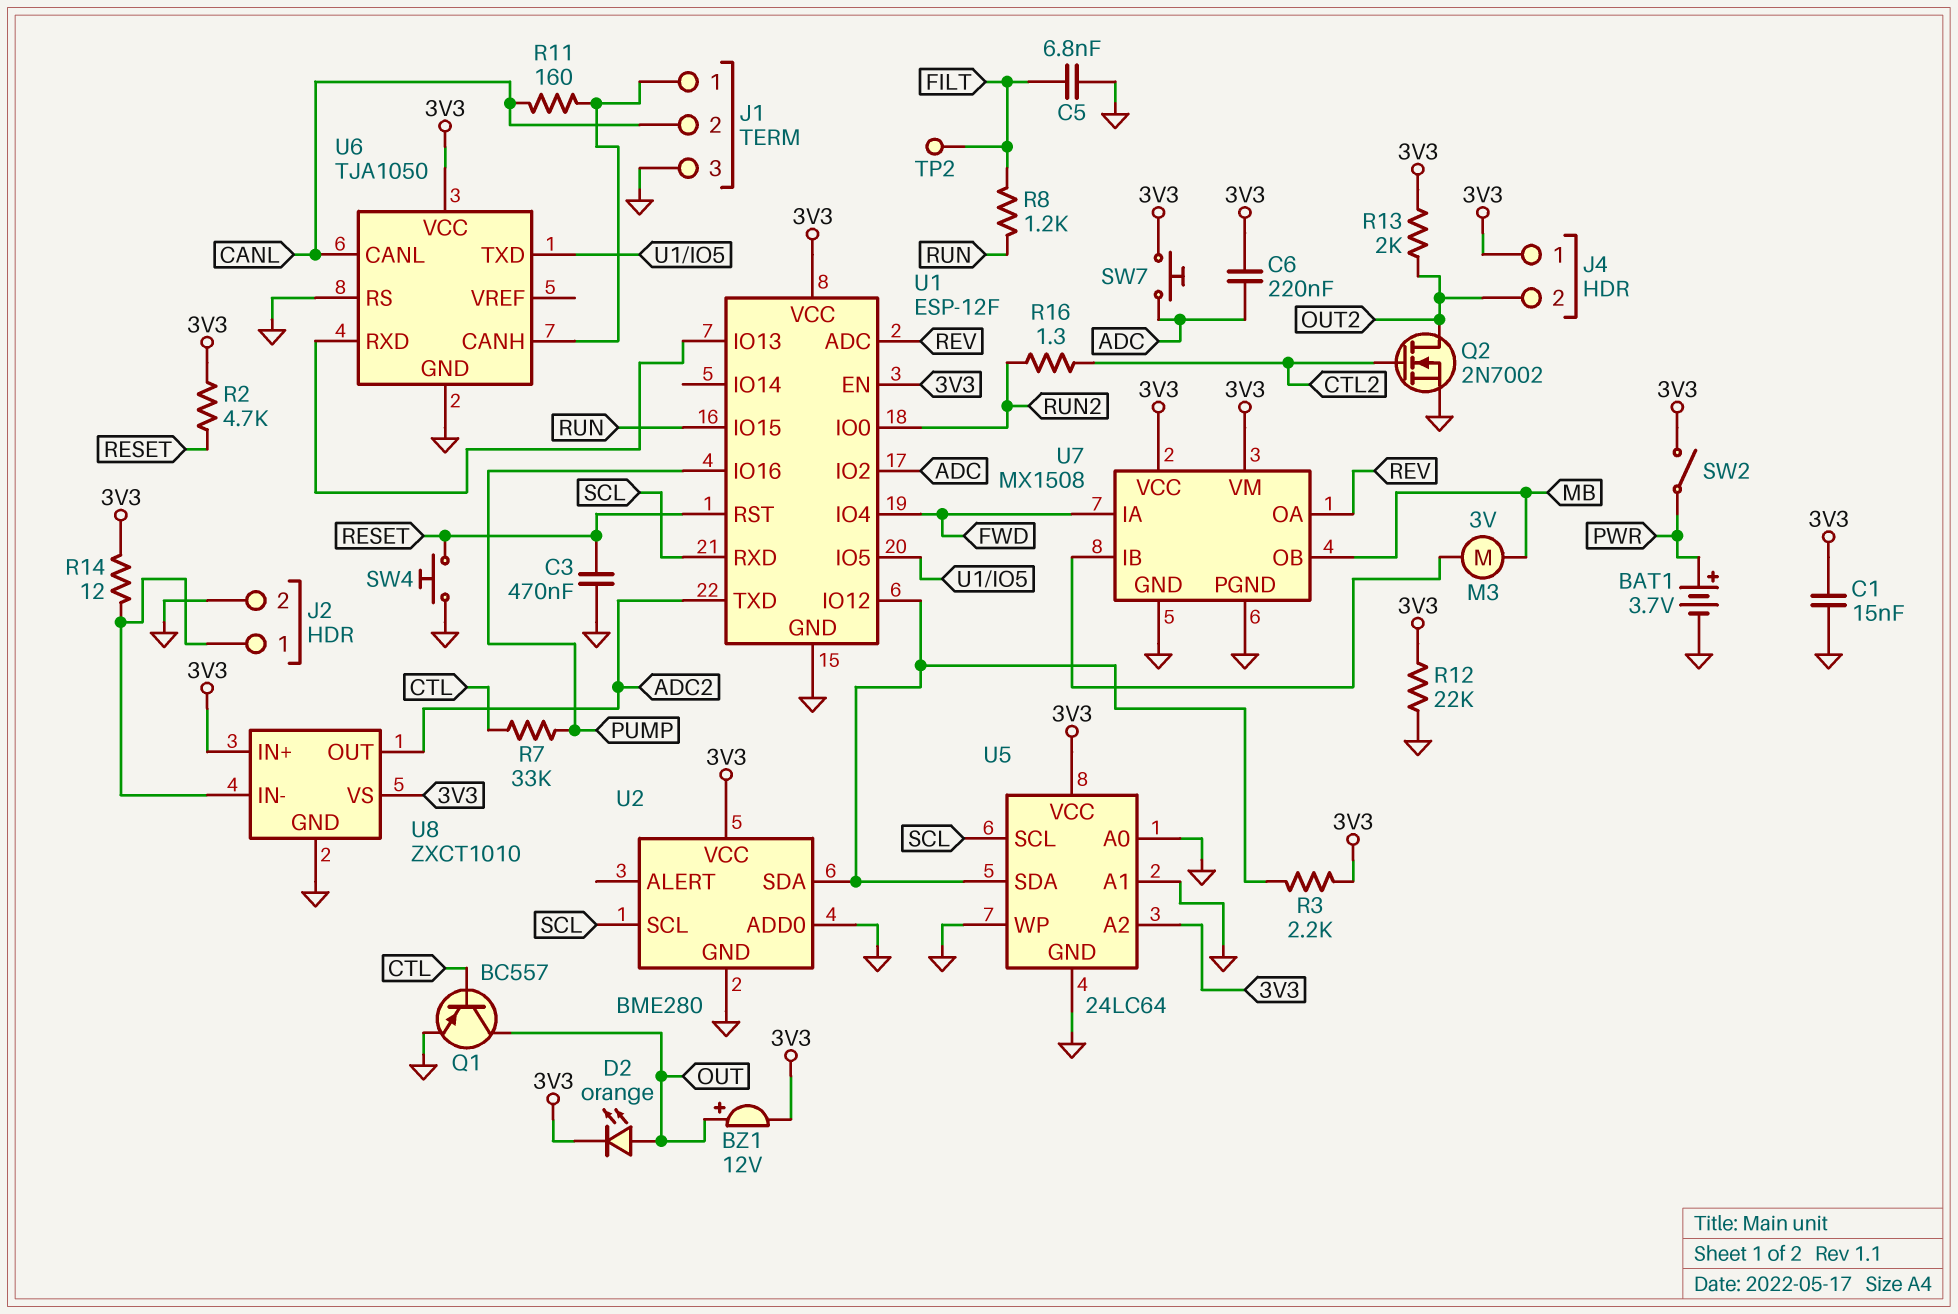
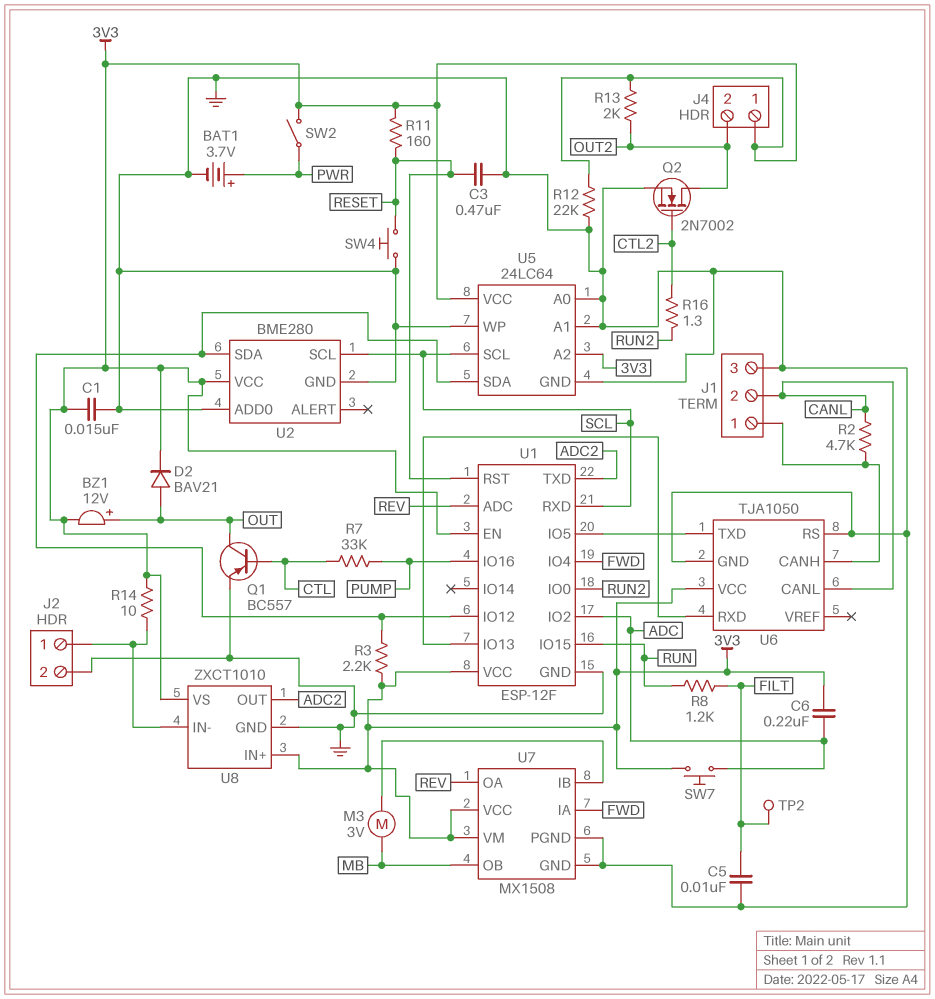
C5: 6.8nF (FILT, GND) -> 10nF (FILT, GND)
D2: LED orange (A OUT, K 3V3) -> diode BAV21 (A OUT, K 3V3)
R2: 4.7k (3V3, RESET) -> 4.7k (CANL, J1/1)
R11: 160 (CANL, J1/1) -> 160 (3V3, RESET)
R14: 12 (3V3, J2/1) -> 10 (3V3, J2/1)

